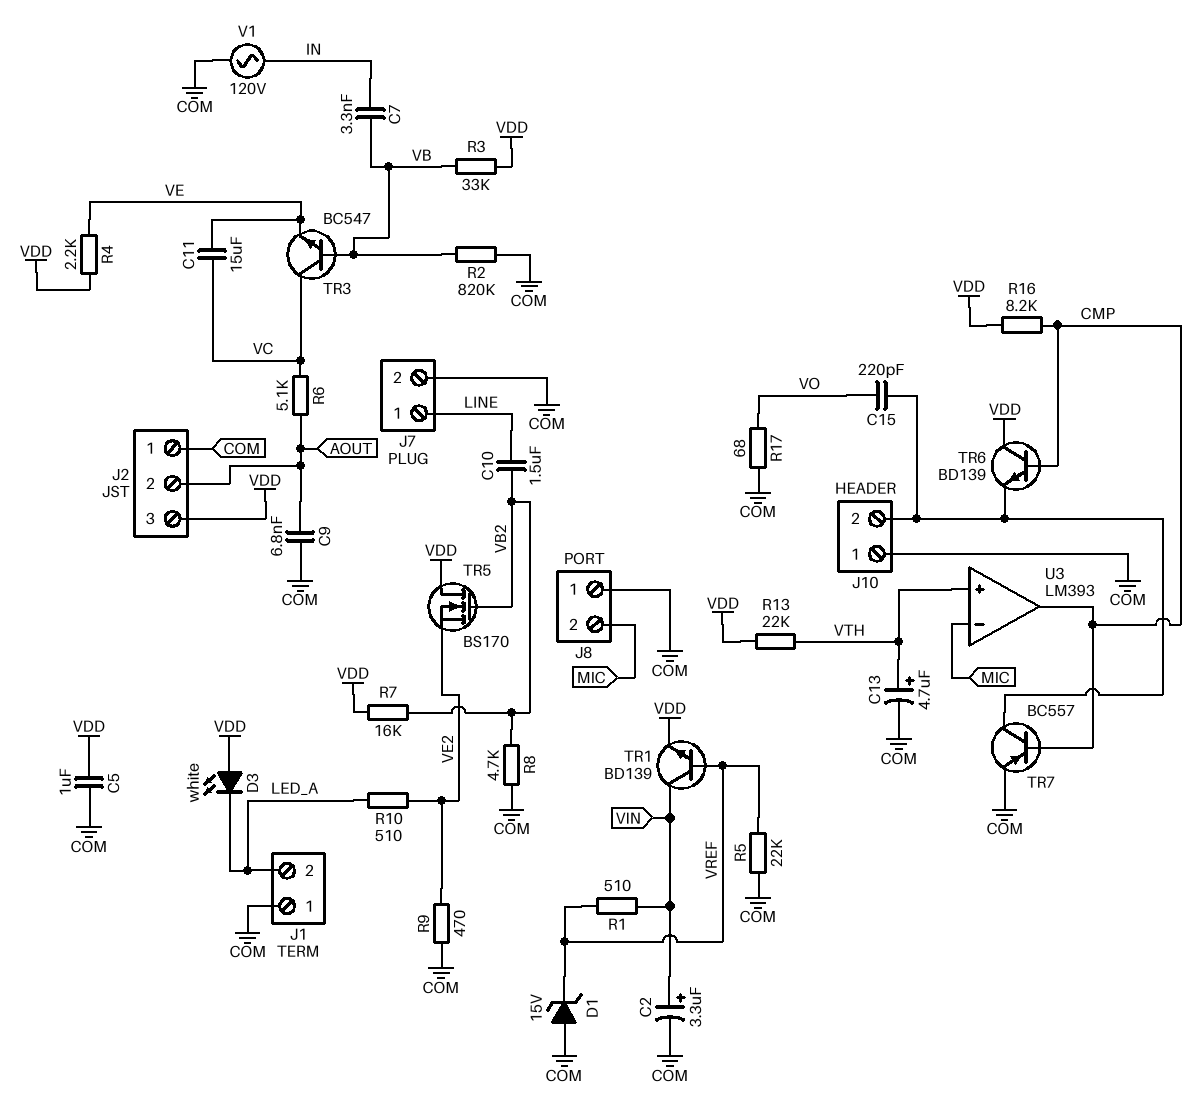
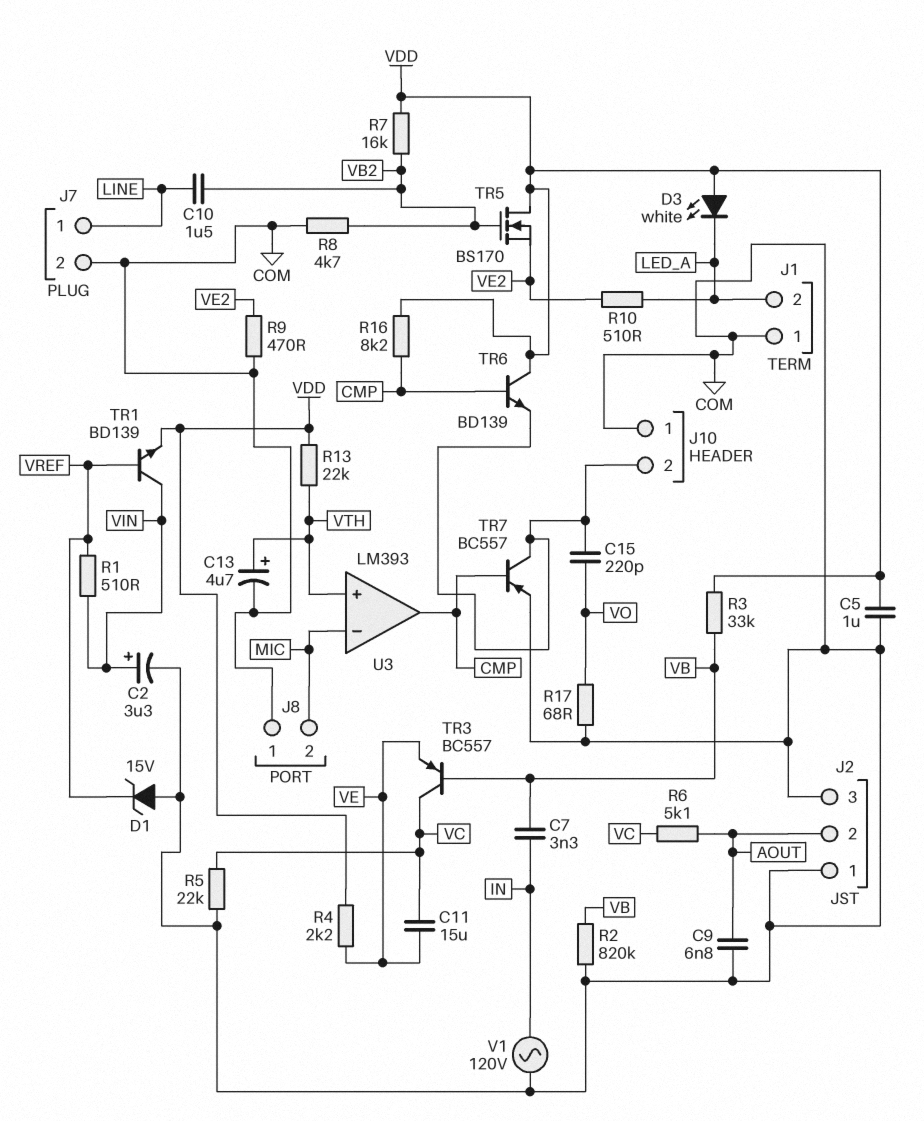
J2 pin 3: VDD -> COM
R5: 22k (COM, VREF) -> 22k (COM, VC)
TR3: NPN BC547 (B VB, C VC, E VE) -> PNP BC557 (B VB, C VC, E VE)

